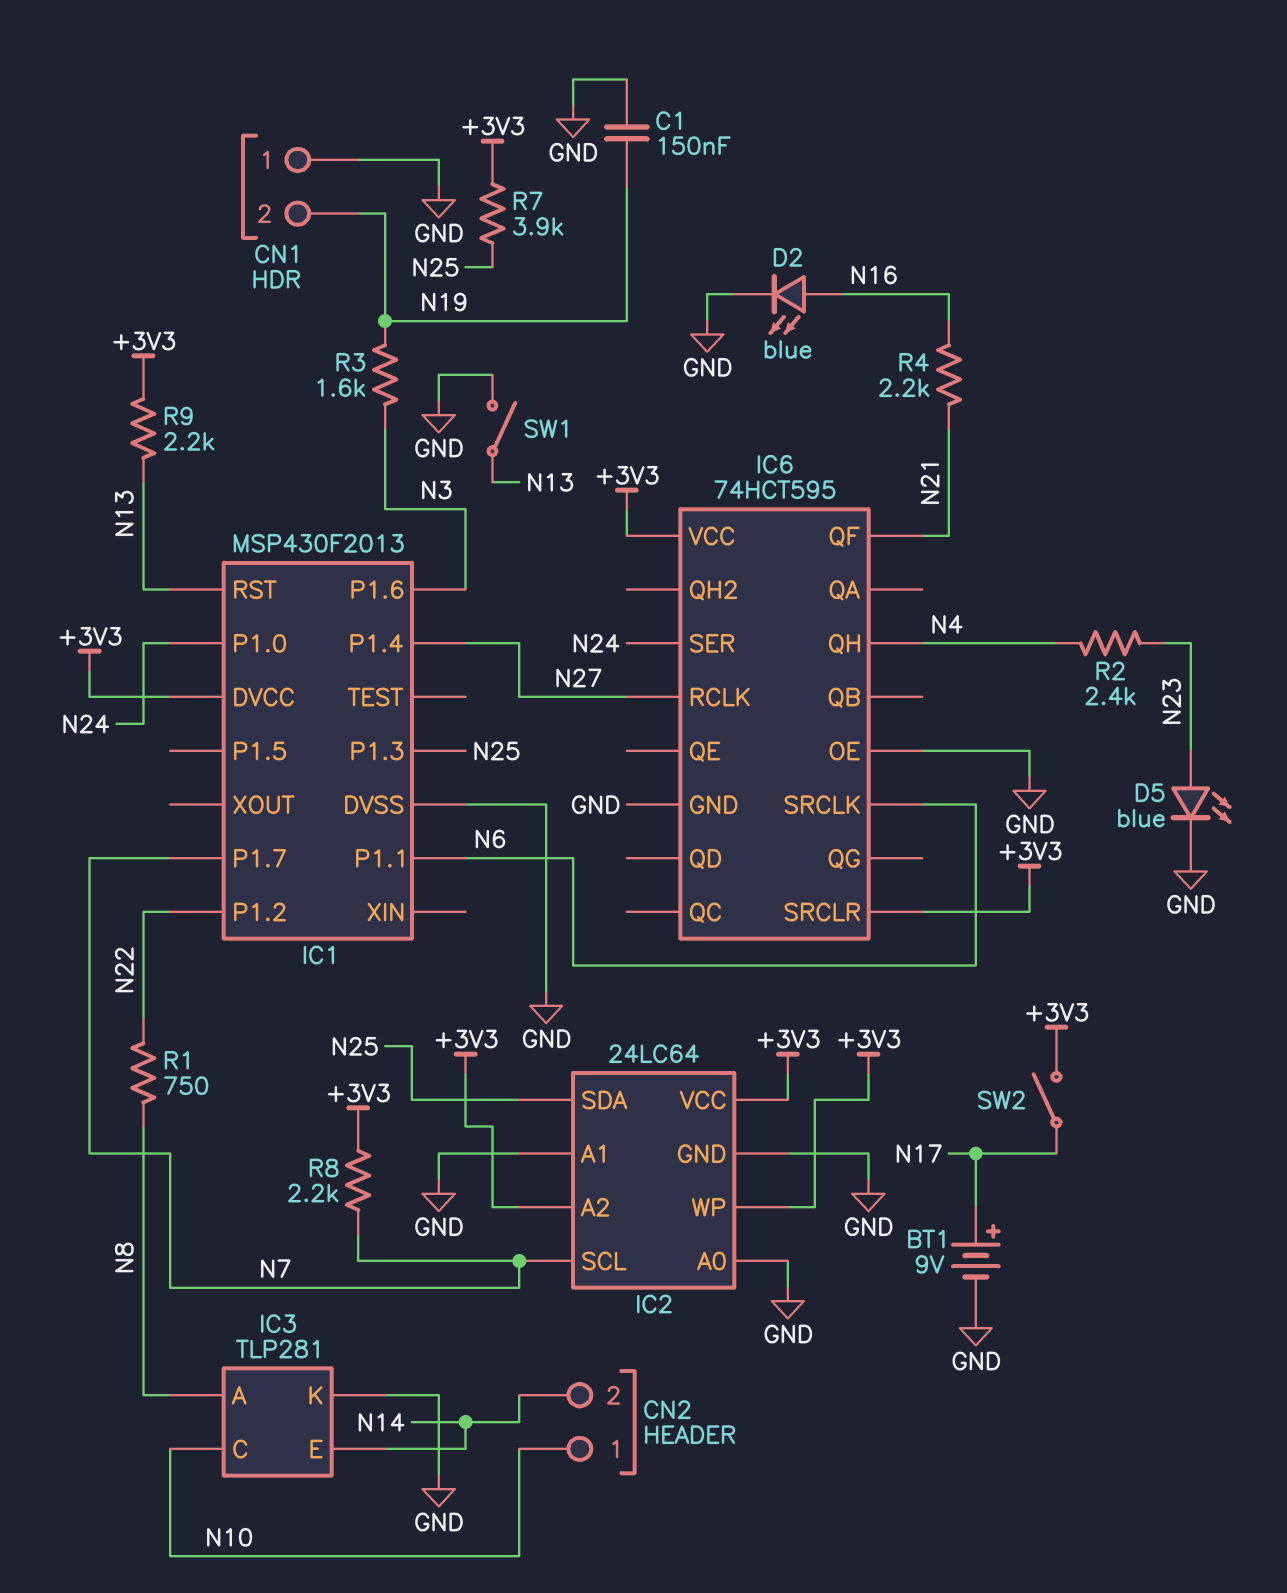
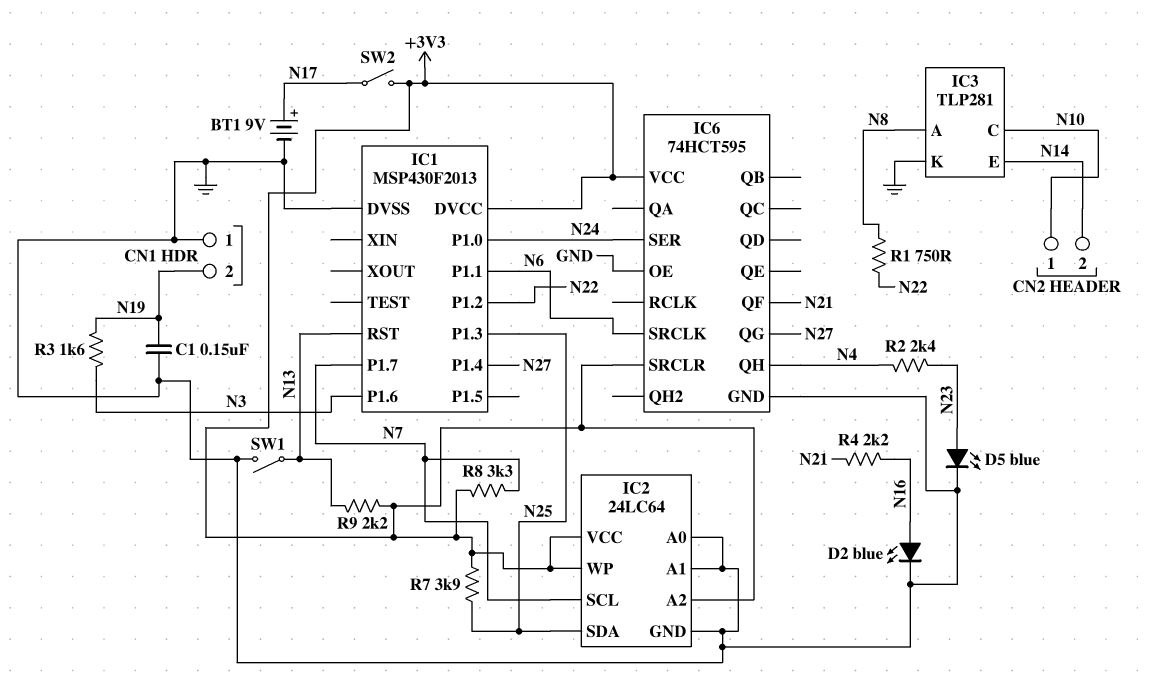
IC6 pin QG: none -> N27
IC6 pin RCLK: N27 -> none
R8: 2.2k (+3V3, N7) -> 3.3k (+3V3, N7)

